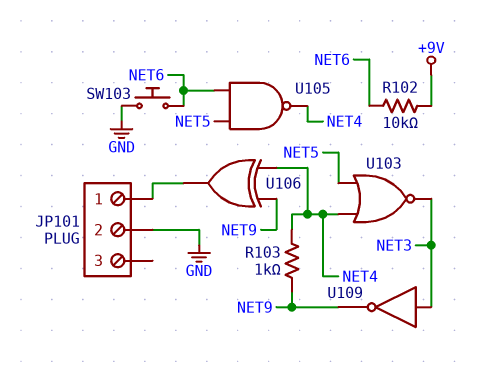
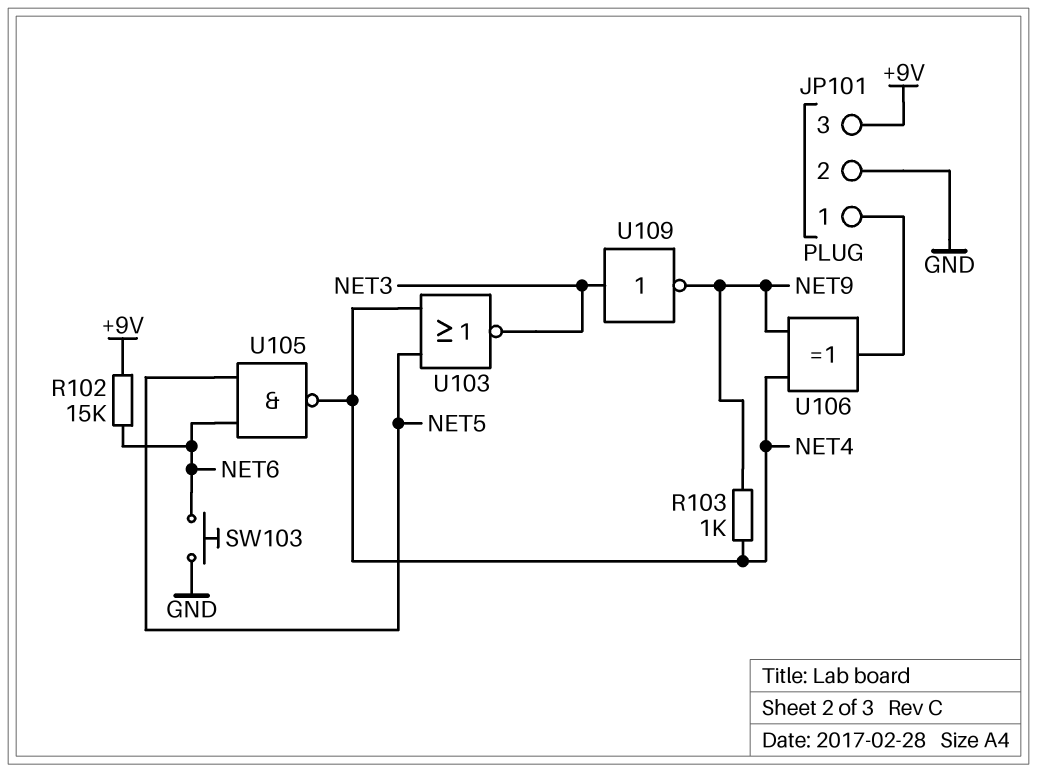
JP101 pin 3: none -> +9V
R102: 10k (+9V, NET6) -> 15k (+9V, NET6)

